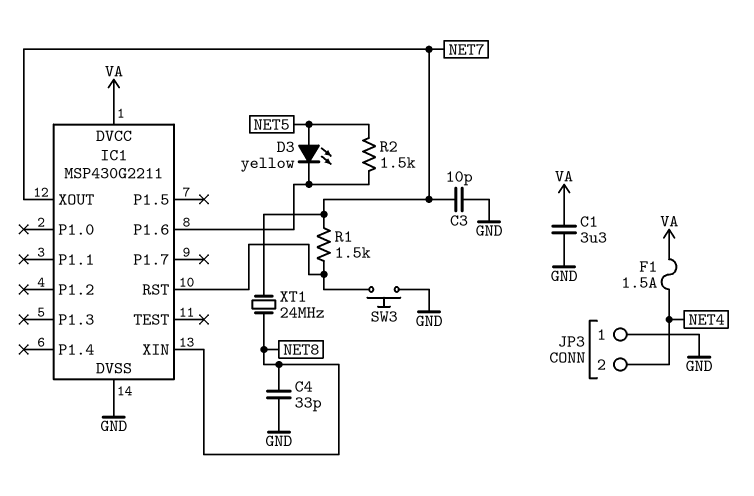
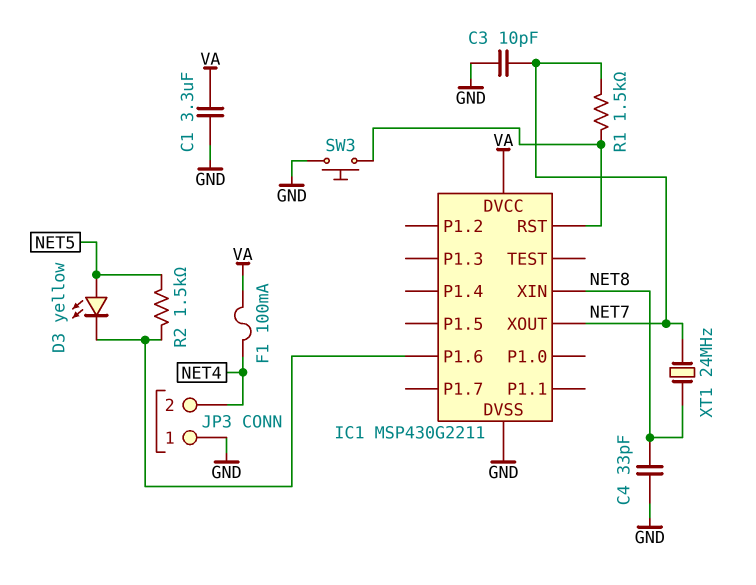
F1: 1.5A (NET4, VA) -> 100mA (NET4, VA)

